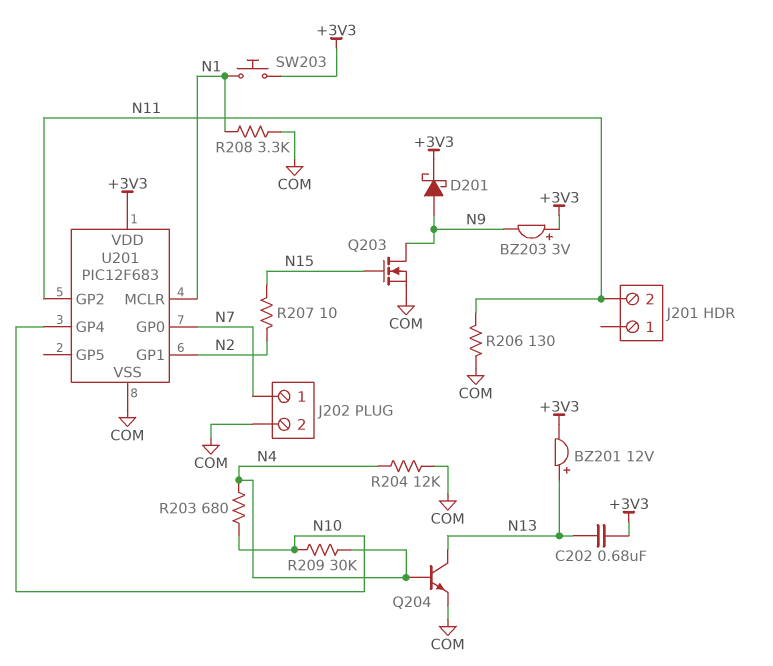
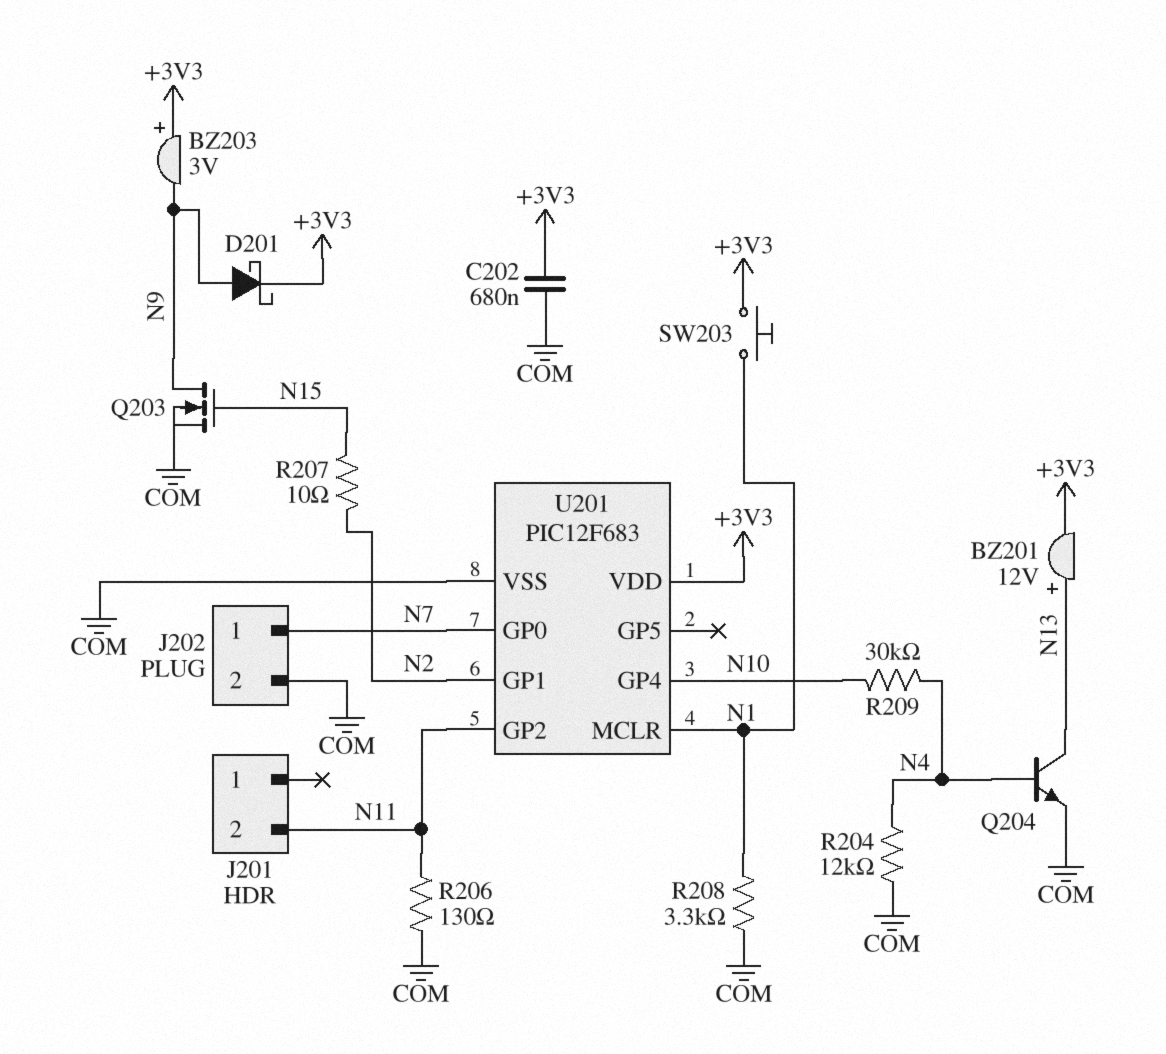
C202: 680nF (+3V3, N13) -> 680nF (+3V3, COM)
R203: 680 (N4, N10) -> none

